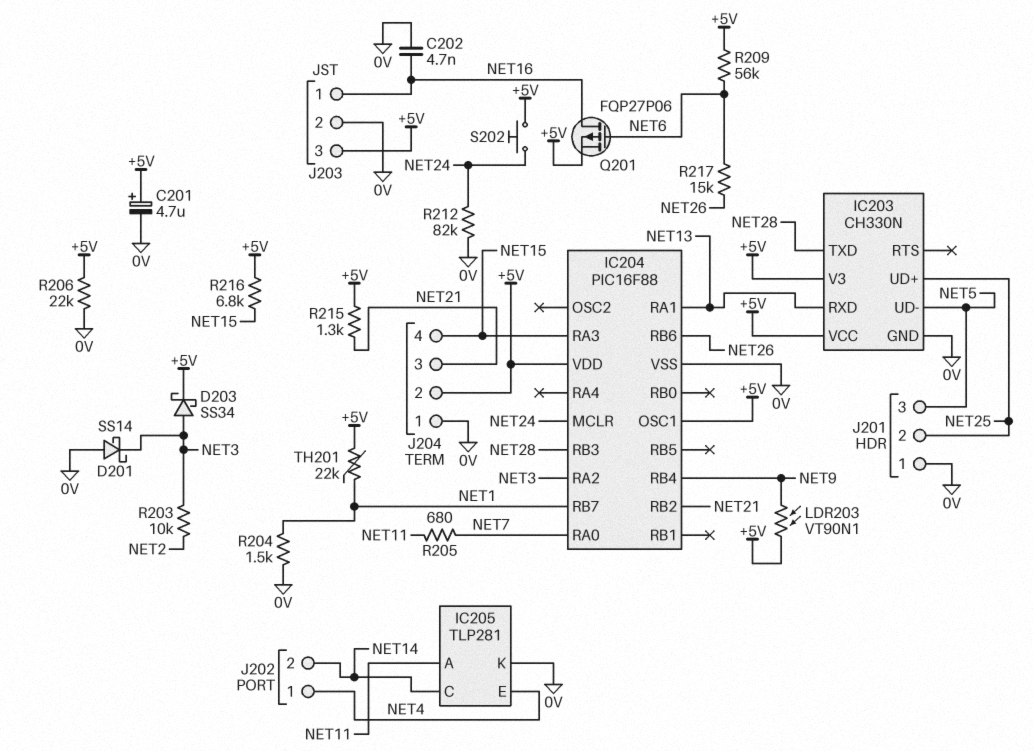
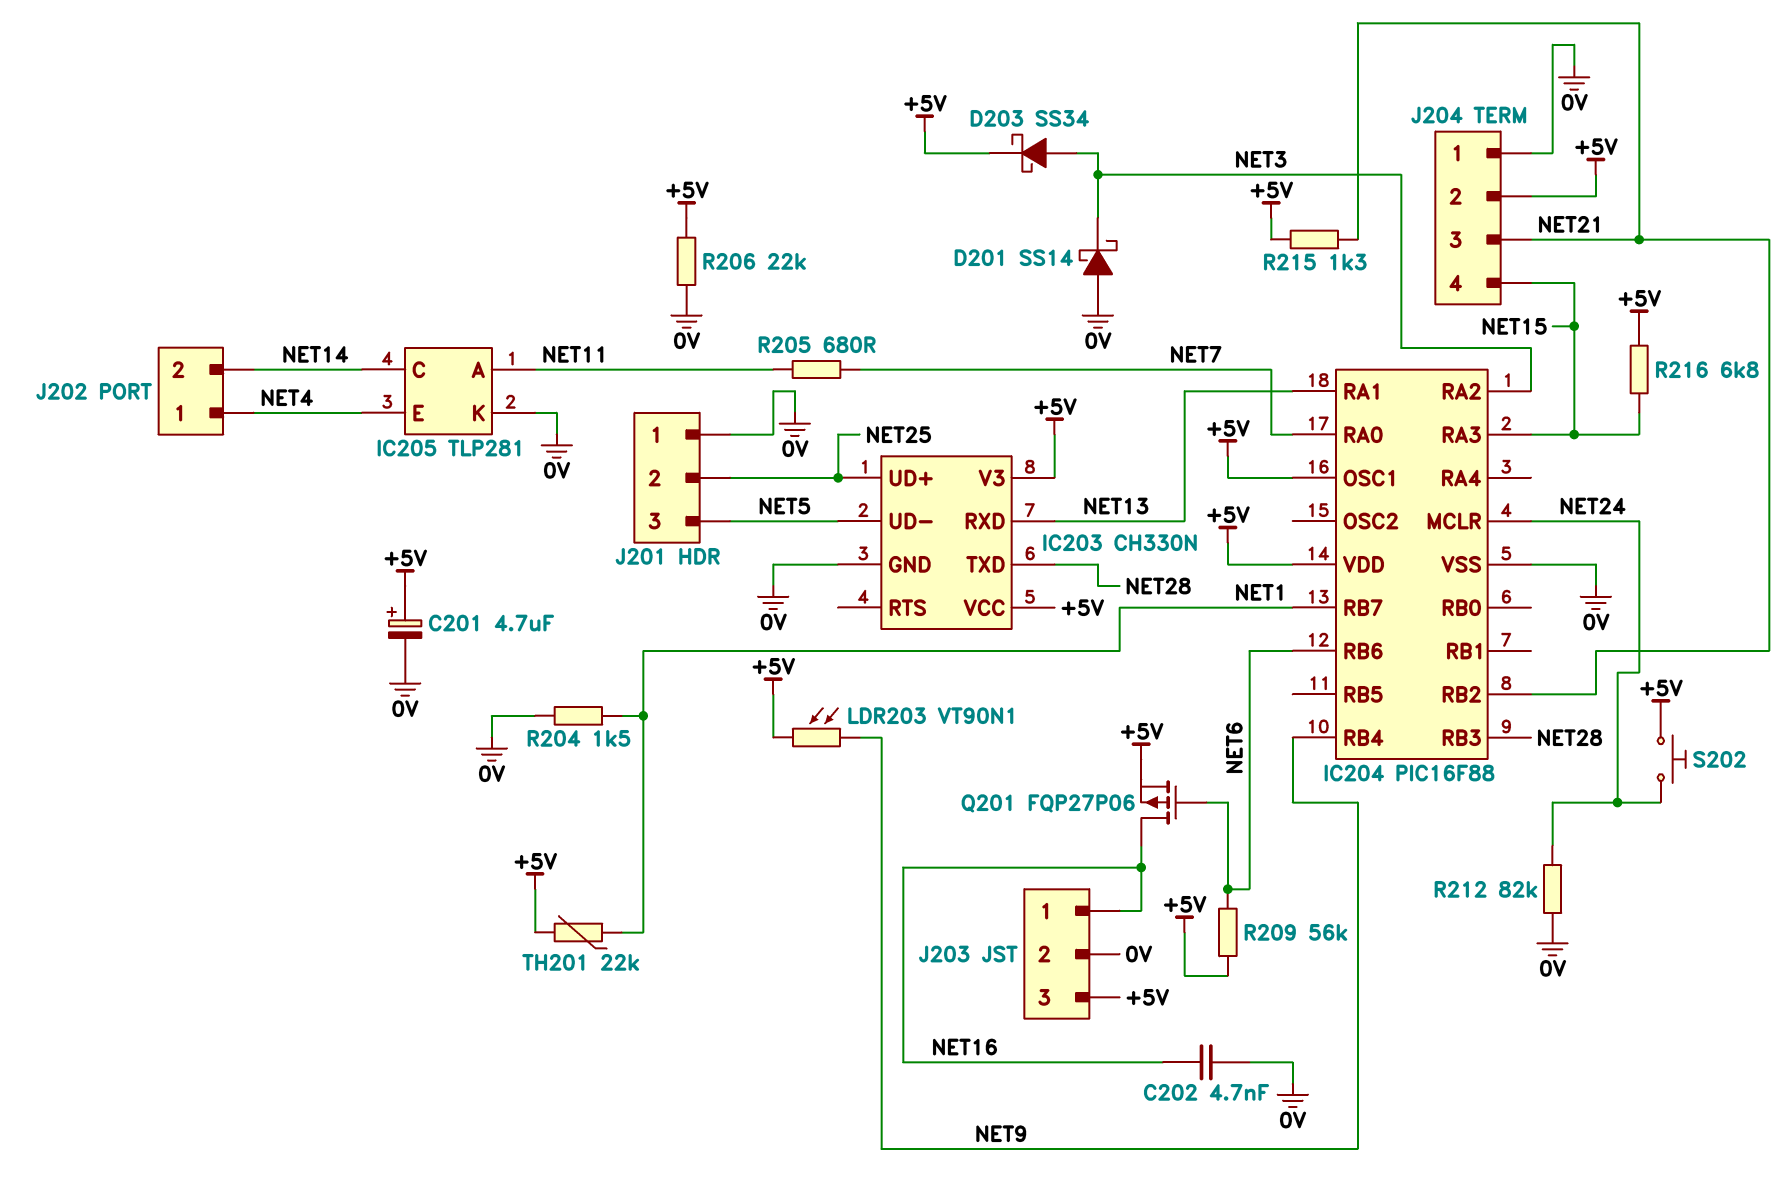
IC204 pin RB6: NET26 -> NET6
R203: 10k (NET2, NET3) -> none
R217: 15k (NET6, NET26) -> none

